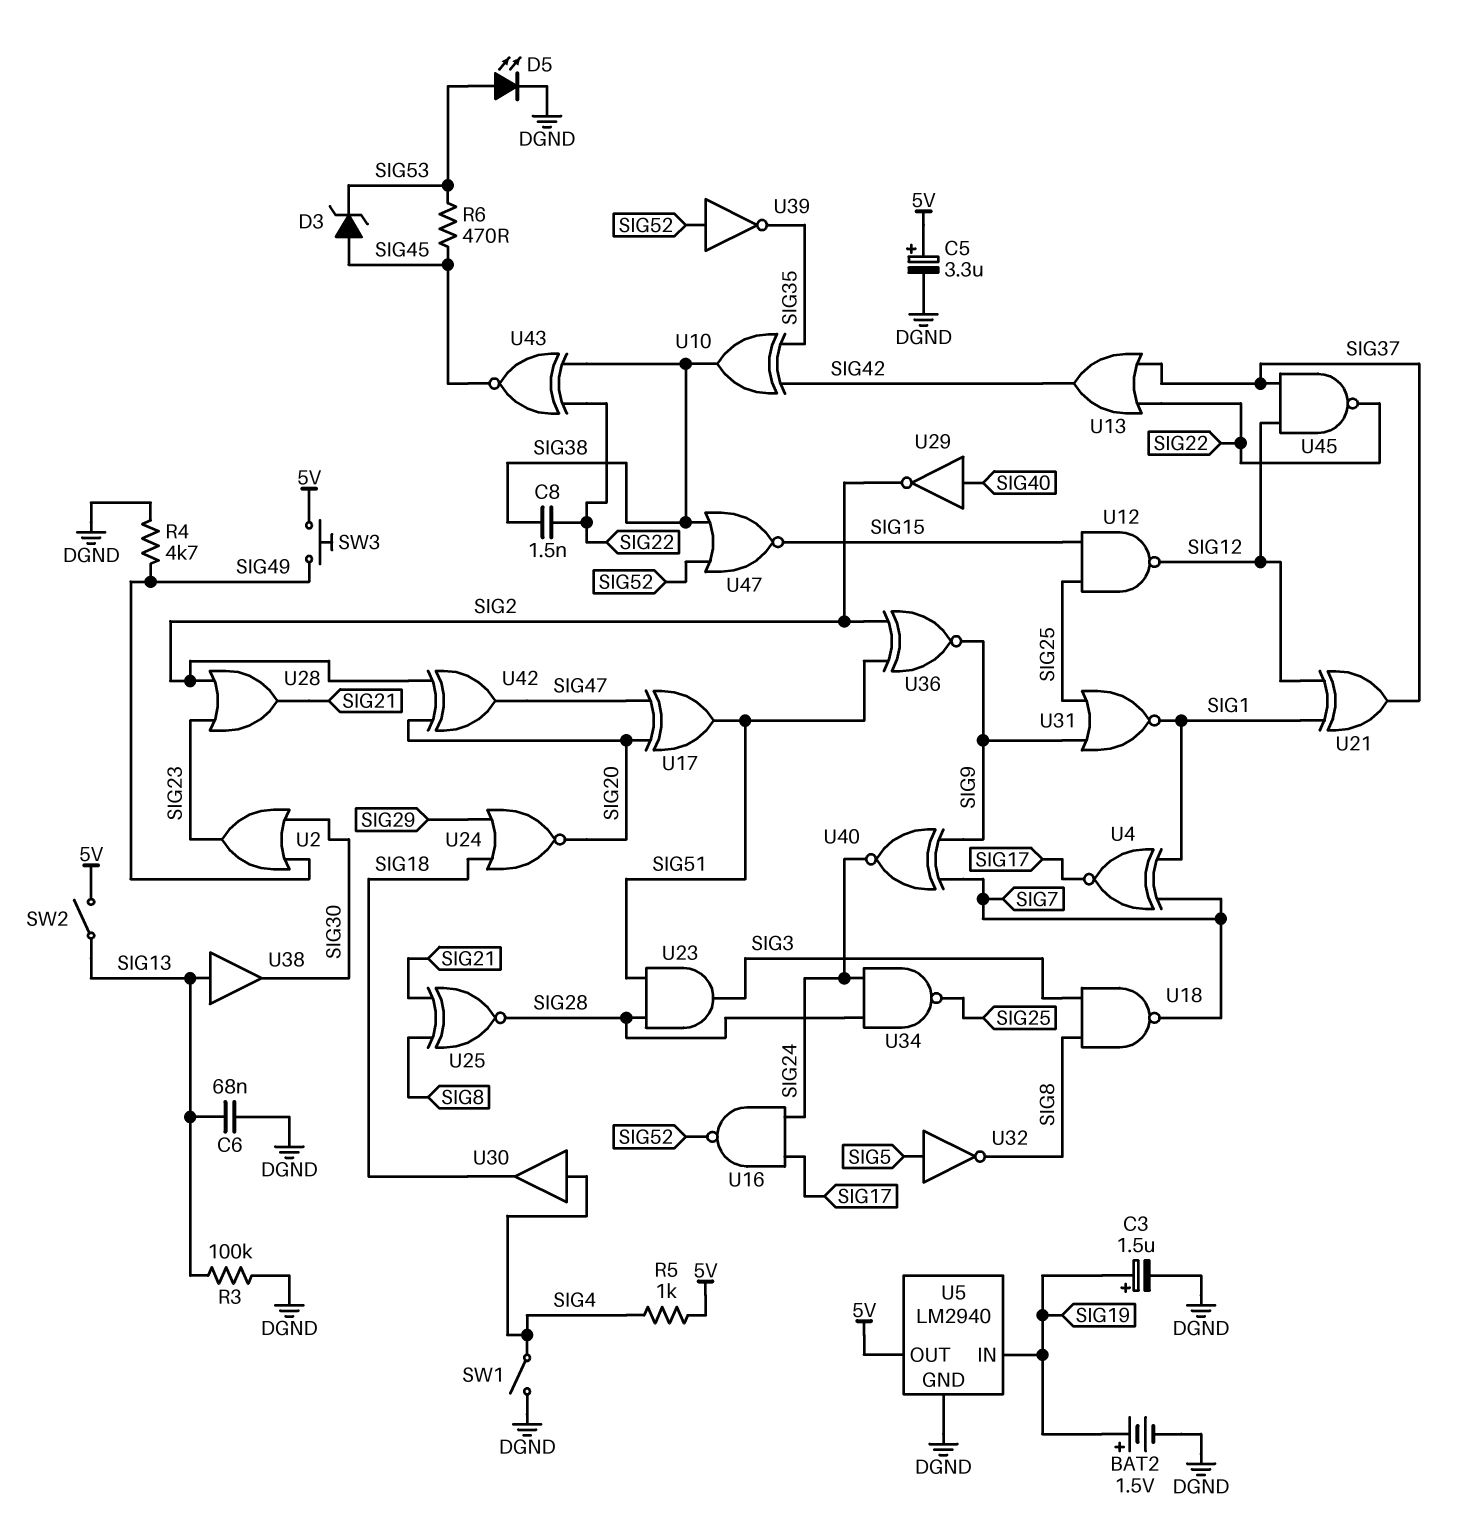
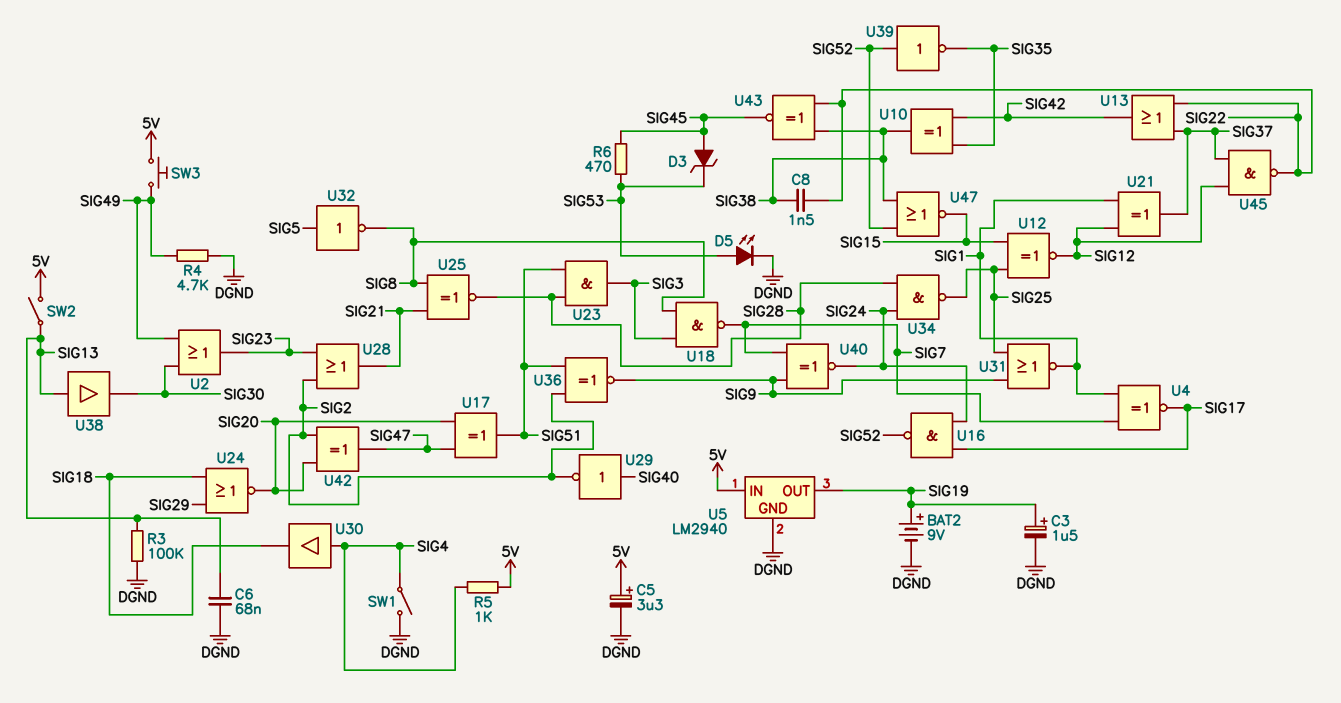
BAT2: 1.5V (plus SIG19, minus DGND) -> 9V (plus SIG19, minus DGND)
U5 pin IN: SIG19 -> 5V
U5 pin OUT: 5V -> SIG19
U12: NAND (in SIG15, in SIG25, out SIG12) -> XNOR (in SIG15, in SIG25, out SIG12)

